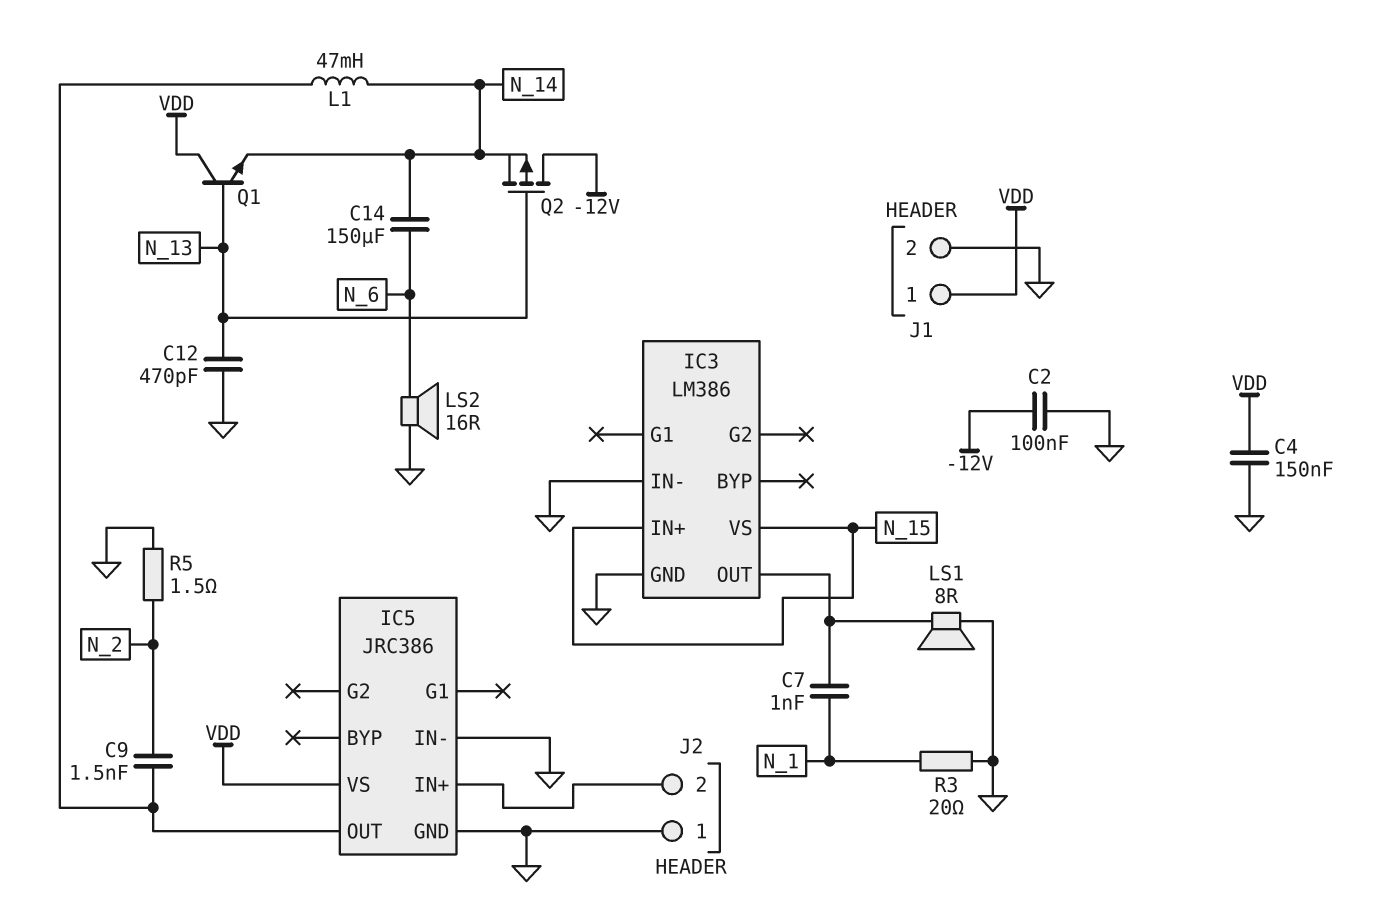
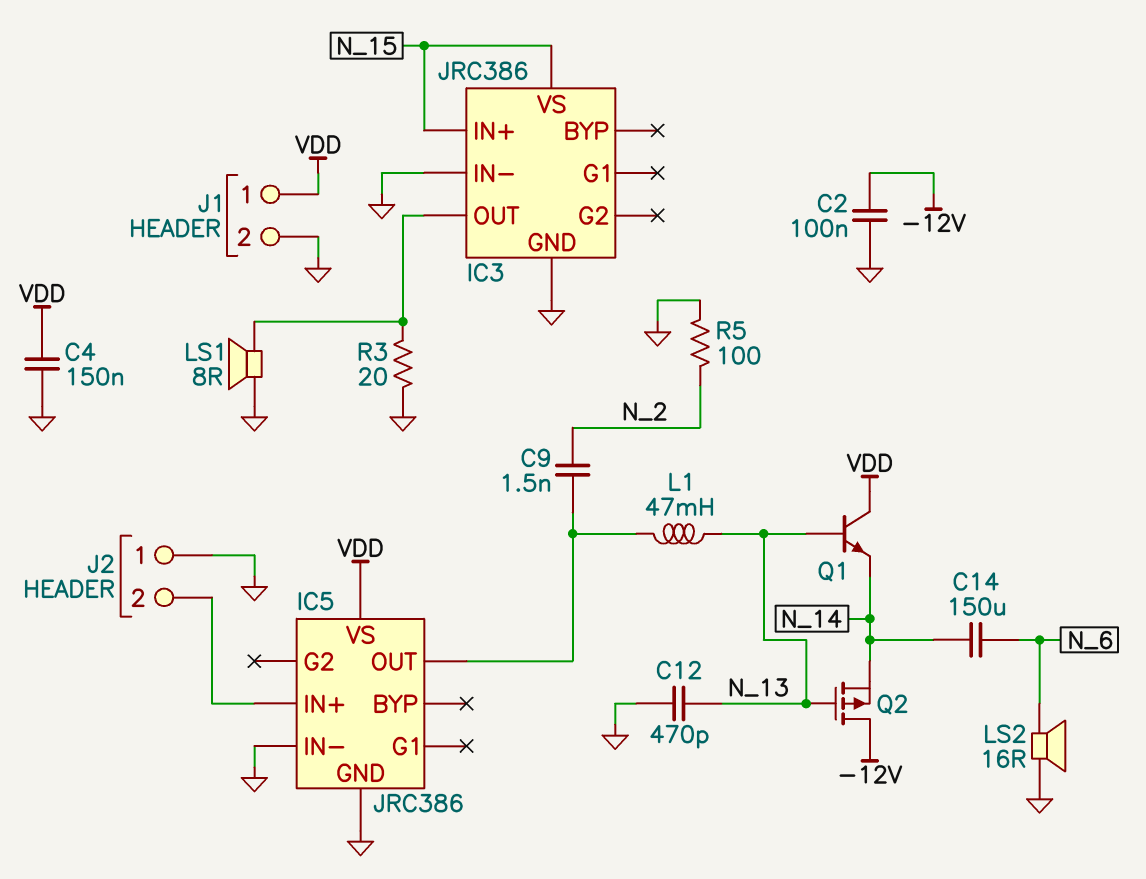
C7: 1nF (IC3/OUT, N_1) -> none
IC3: LM386 -> JRC386
L1: 47mH (IC5/OUT, N_14) -> 47mH (IC5/OUT, N_13)
R3: 20 (GND, N_1) -> 20 (GND, IC3/OUT)
R5: 1.5 (GND, N_2) -> 100 (GND, N_2)

